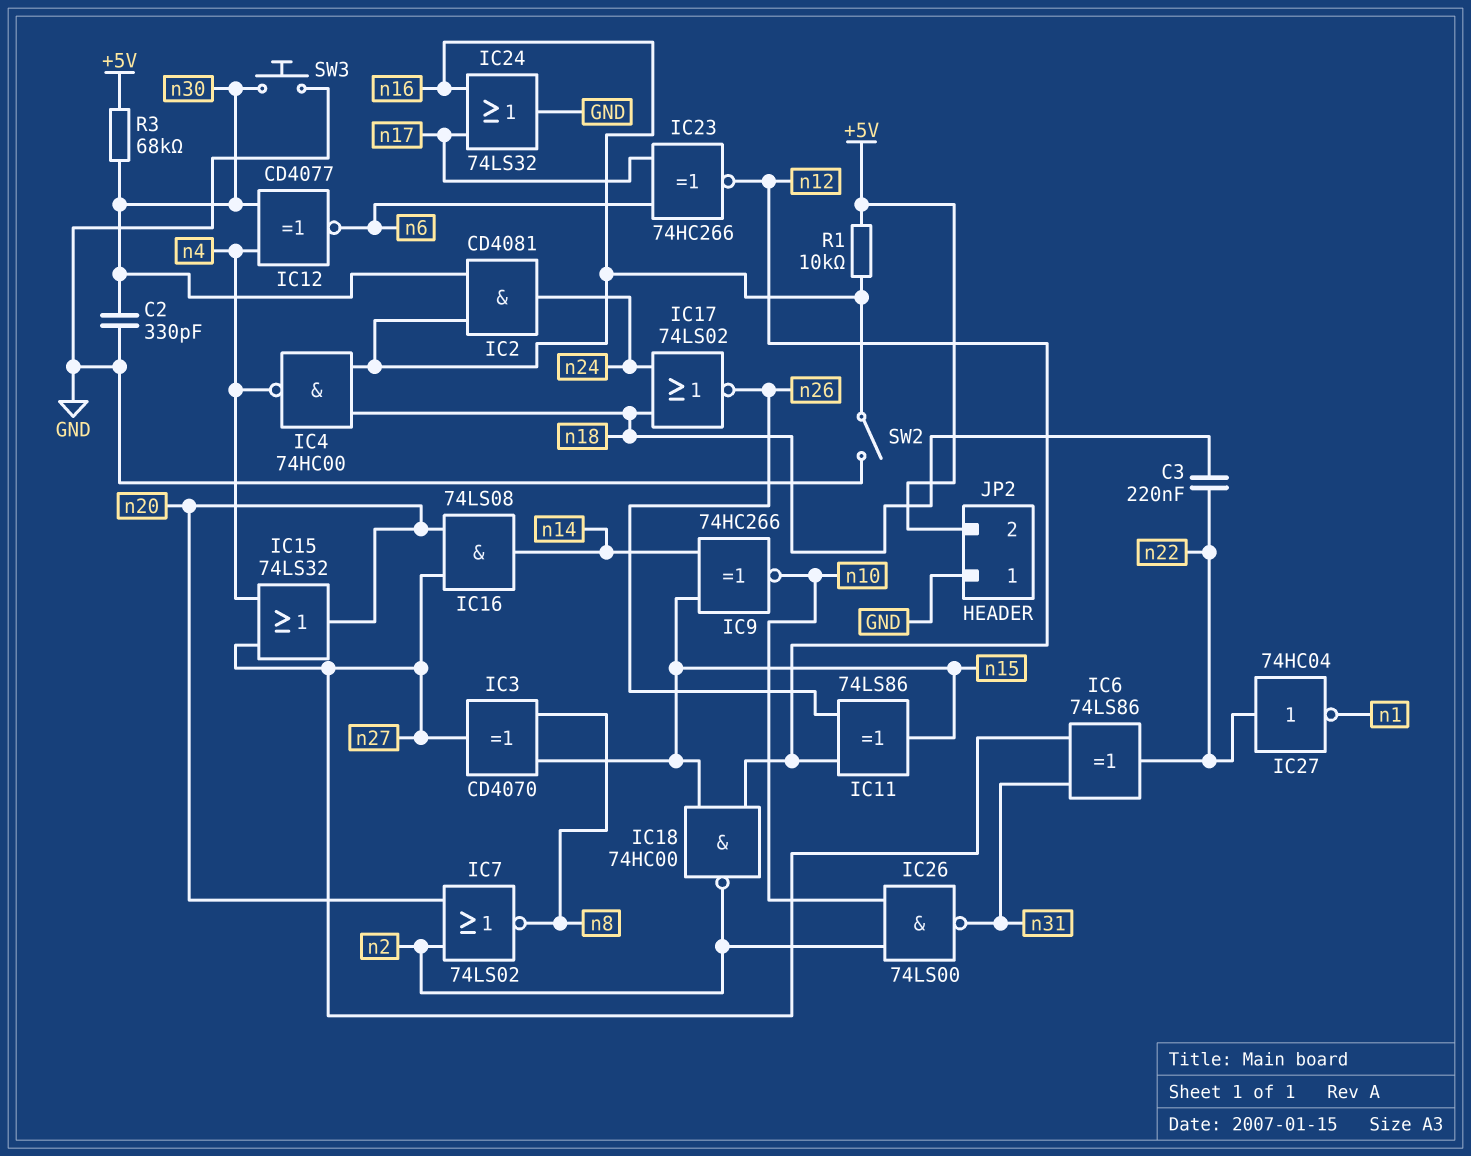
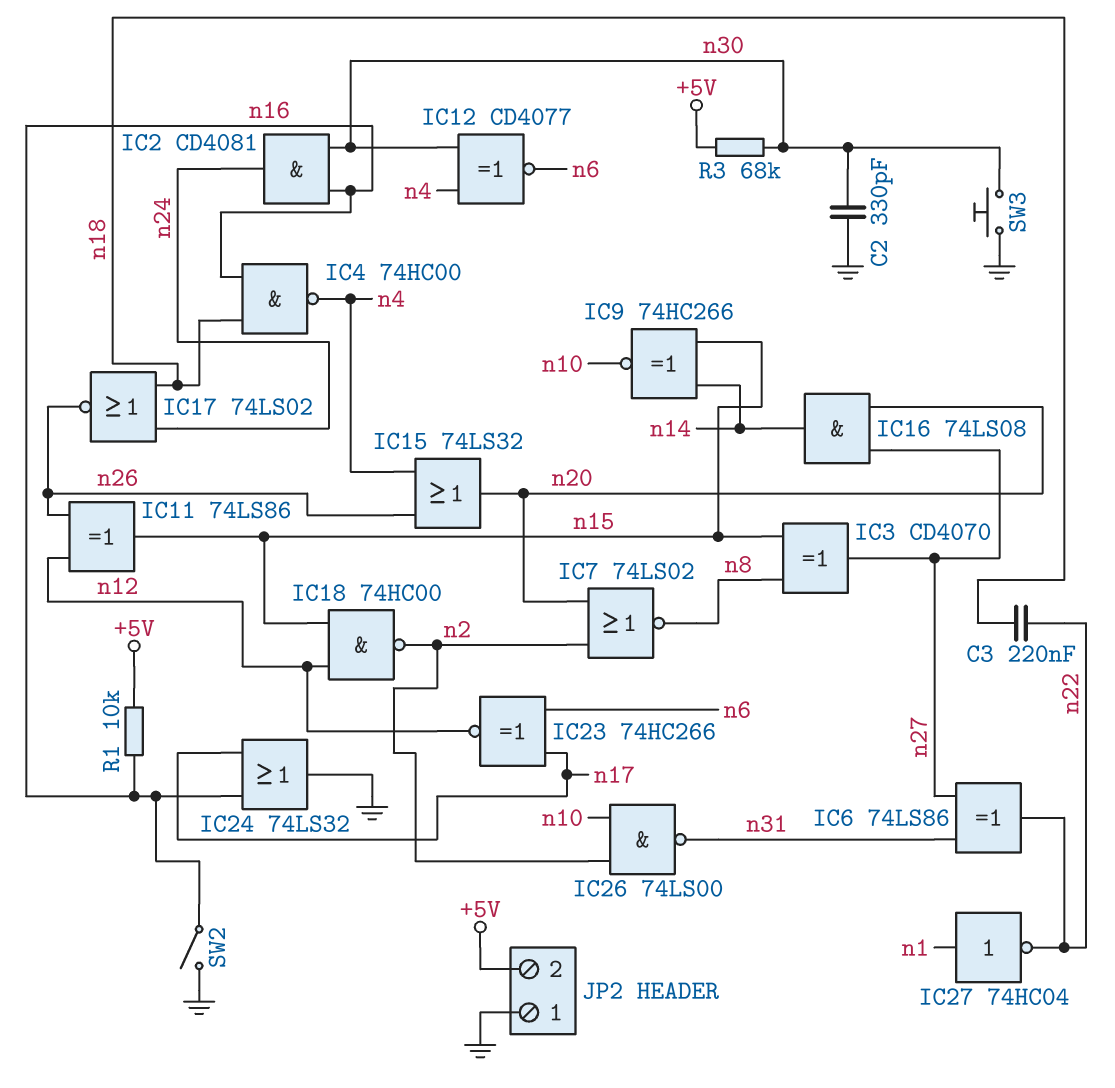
IC15: OR 74LS32 (in n4, in n27, out n20) -> OR 74LS32 (in n4, in n26, out n20)
IC27: NOT 74HC04 (in n22, out n1) -> NOT 74HC04 (in n1, out n22)

